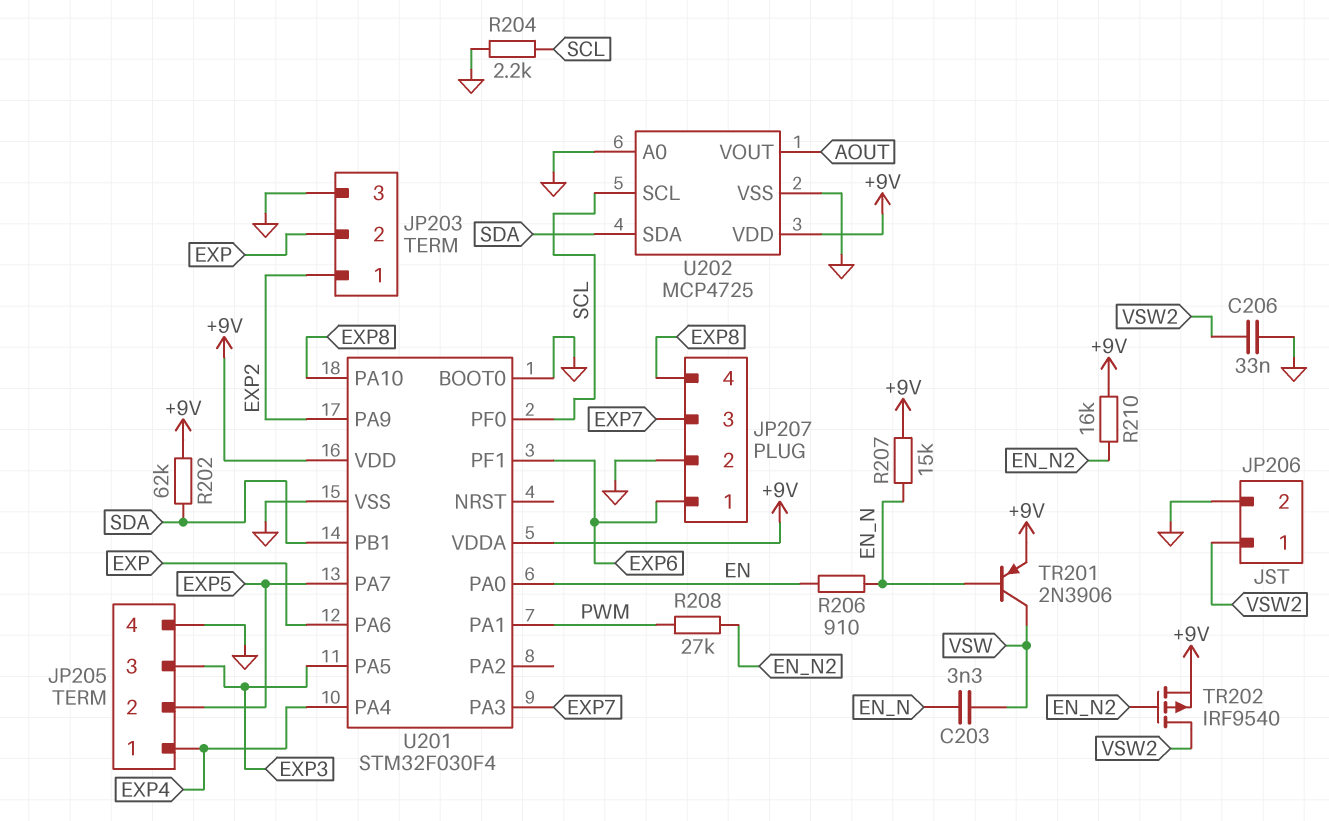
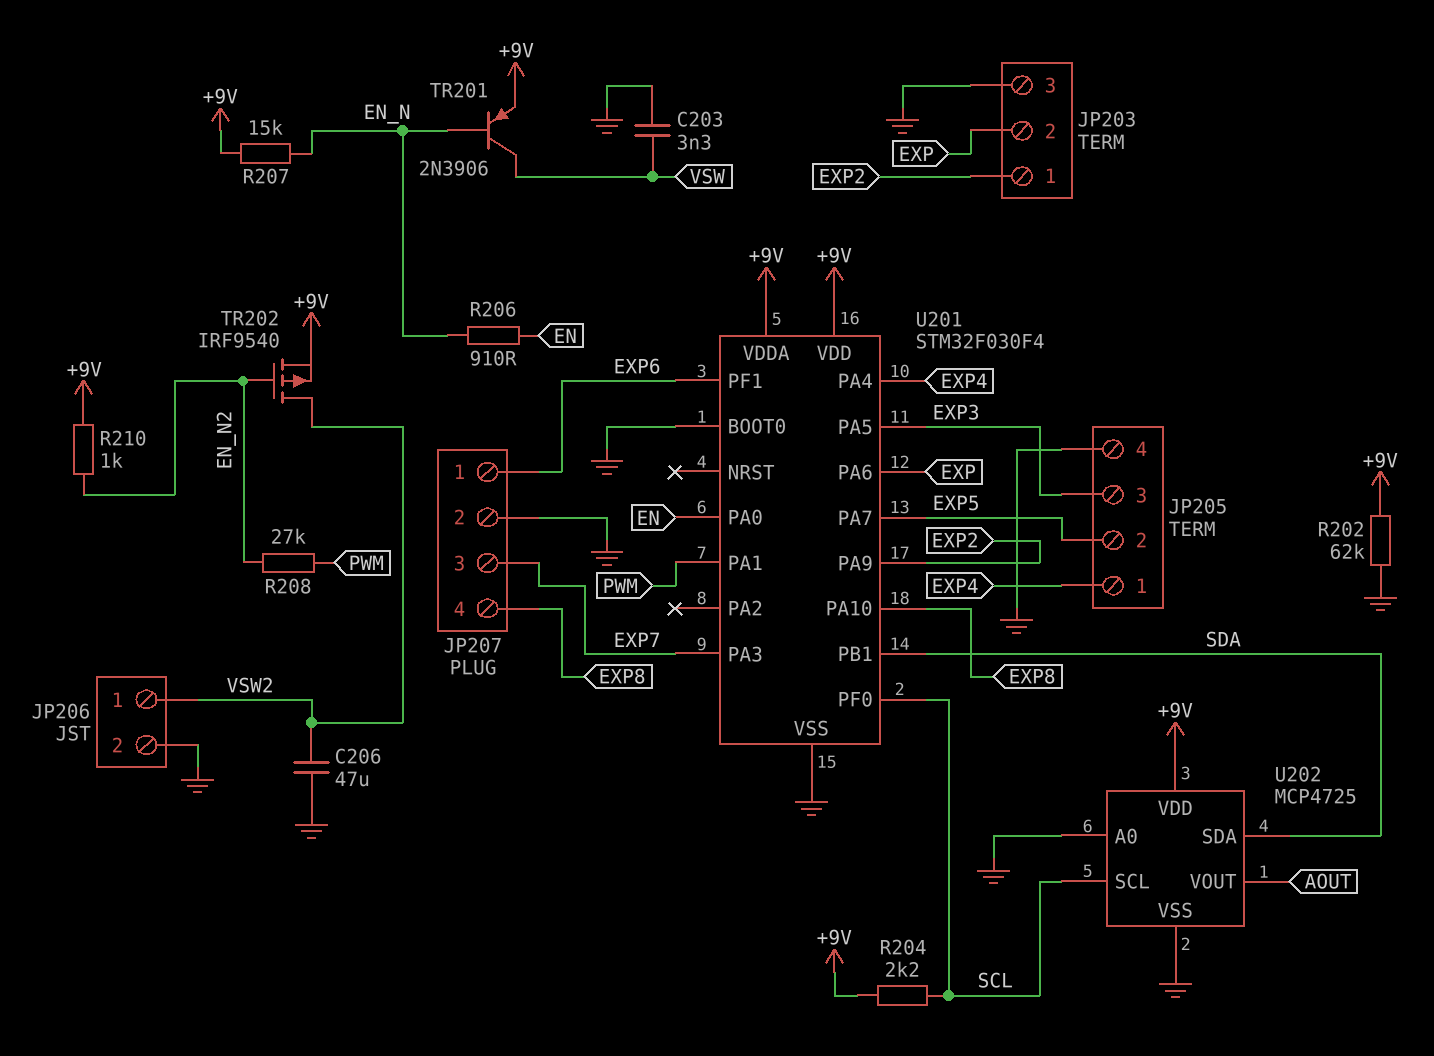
C203: 3.3nF (EN_N, VSW) -> 3.3nF (GND, VSW)
C206: 33nF (GND, VSW2) -> 47uF (GND, VSW2)
R202: 62k (+9V, SDA) -> 62k (+9V, GND)
R204: 2.2k (GND, SCL) -> 2.2k (+9V, SCL)
R210: 16k (+9V, EN_N2) -> 1k (+9V, EN_N2)

